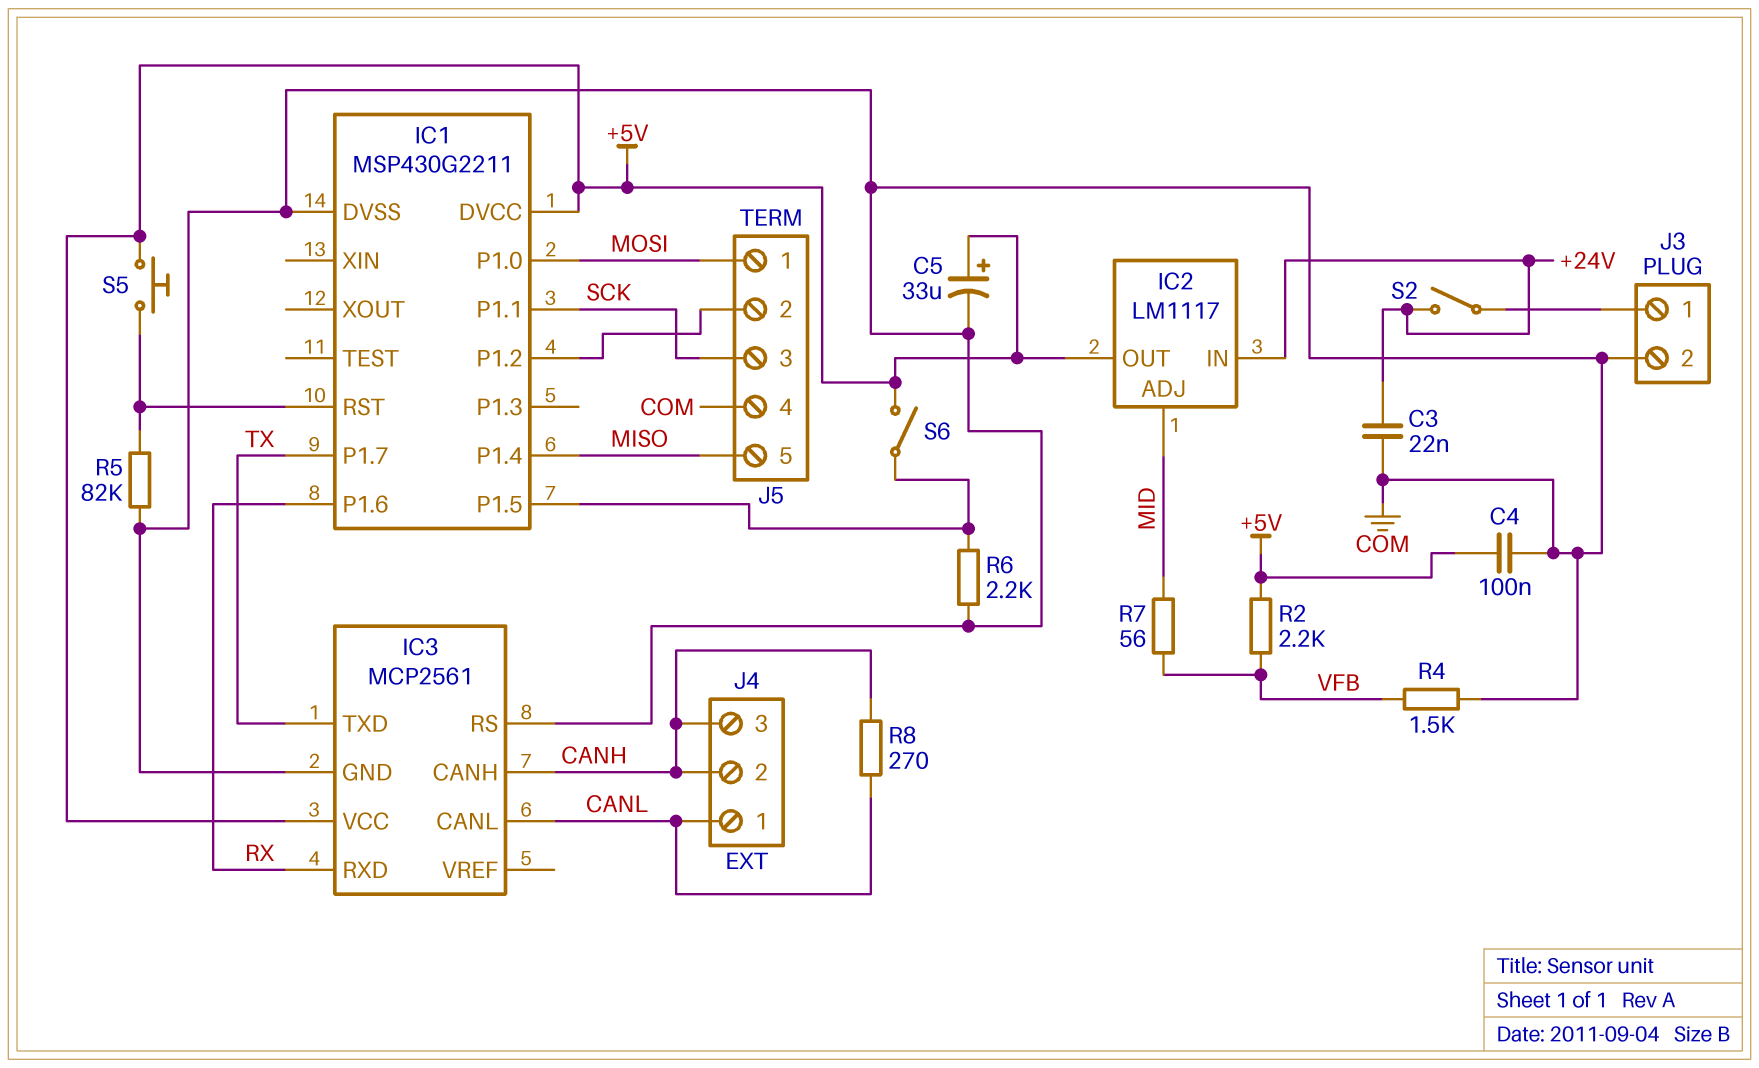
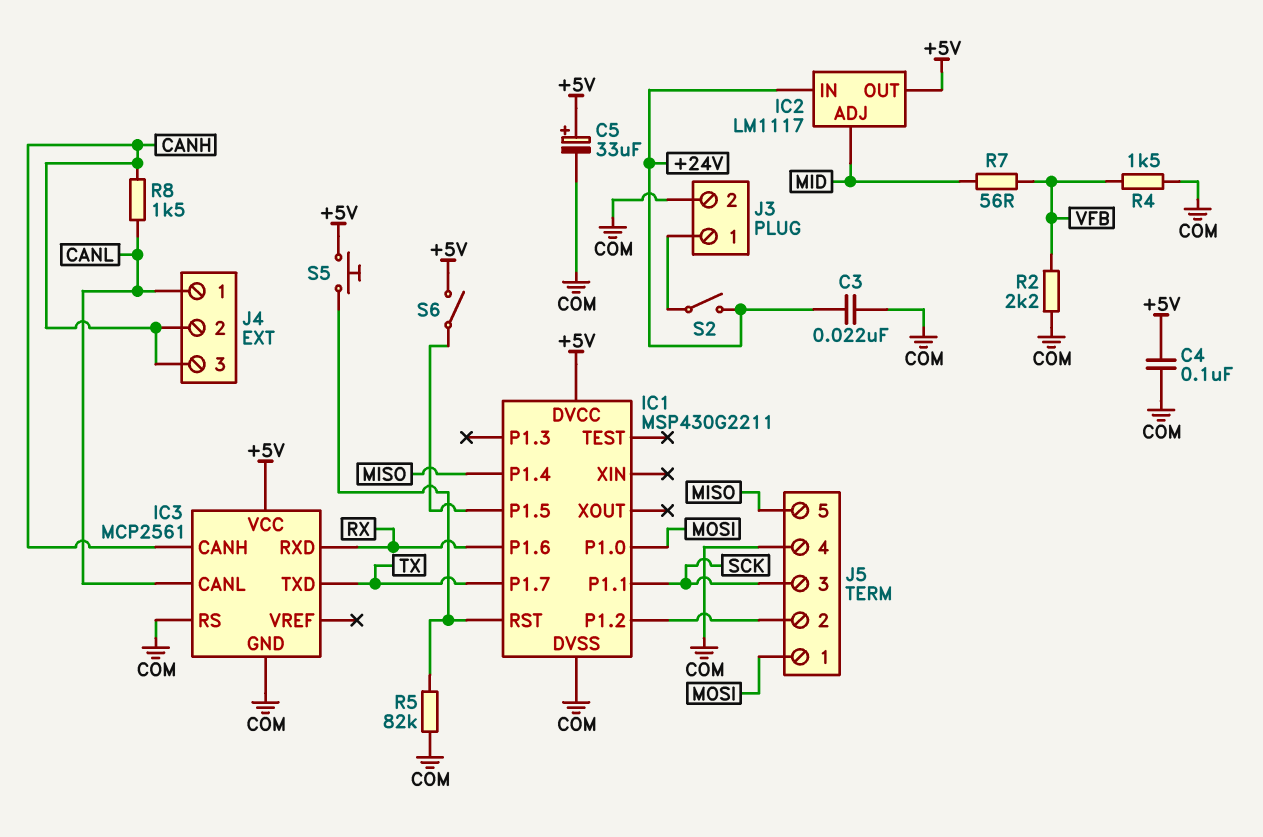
R2: 2.2k (+5V, VFB) -> 2.2k (COM, VFB)
R6: 2.2k (COM, IC1/P1.5) -> none
R8: 270 (CANH, CANL) -> 1.5k (CANH, CANL)

